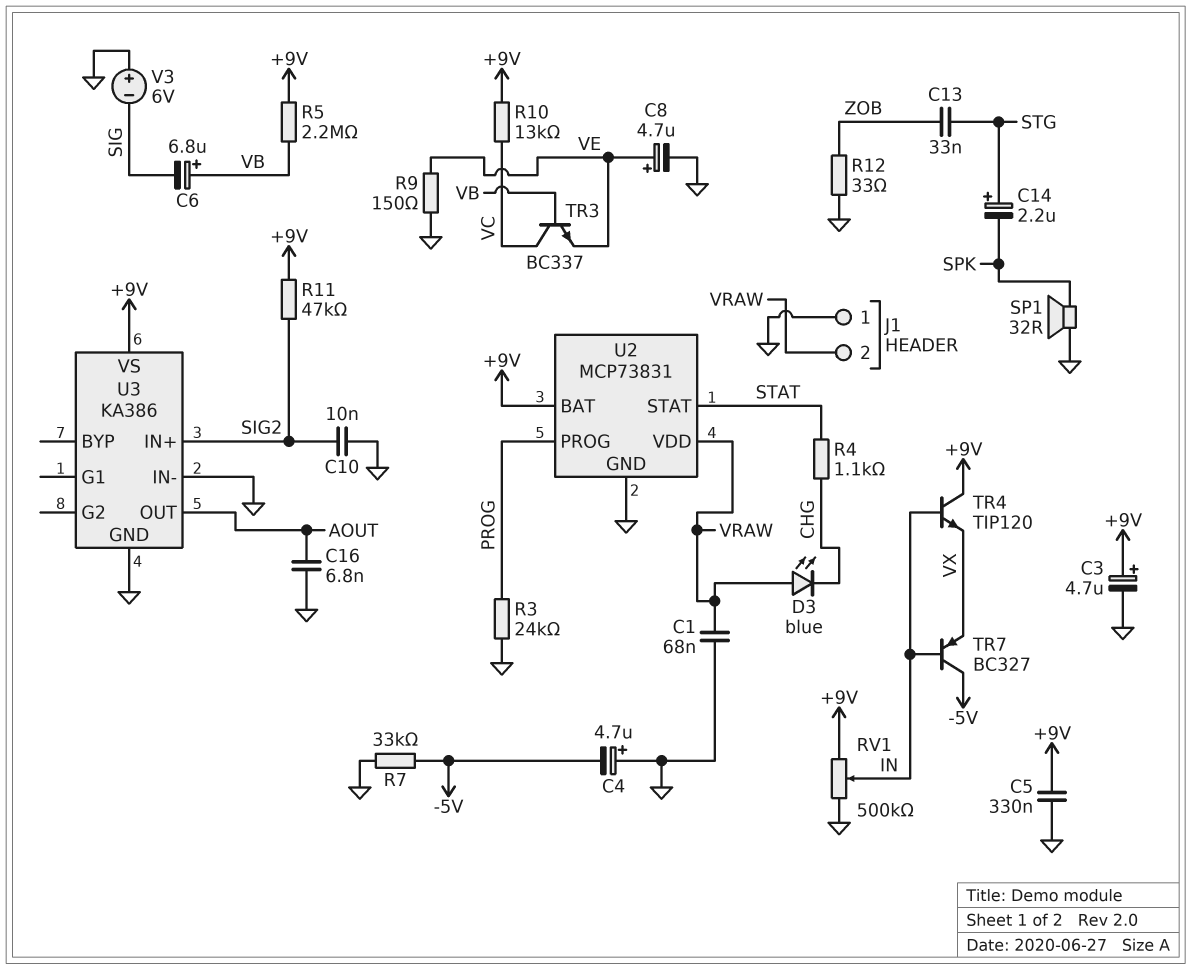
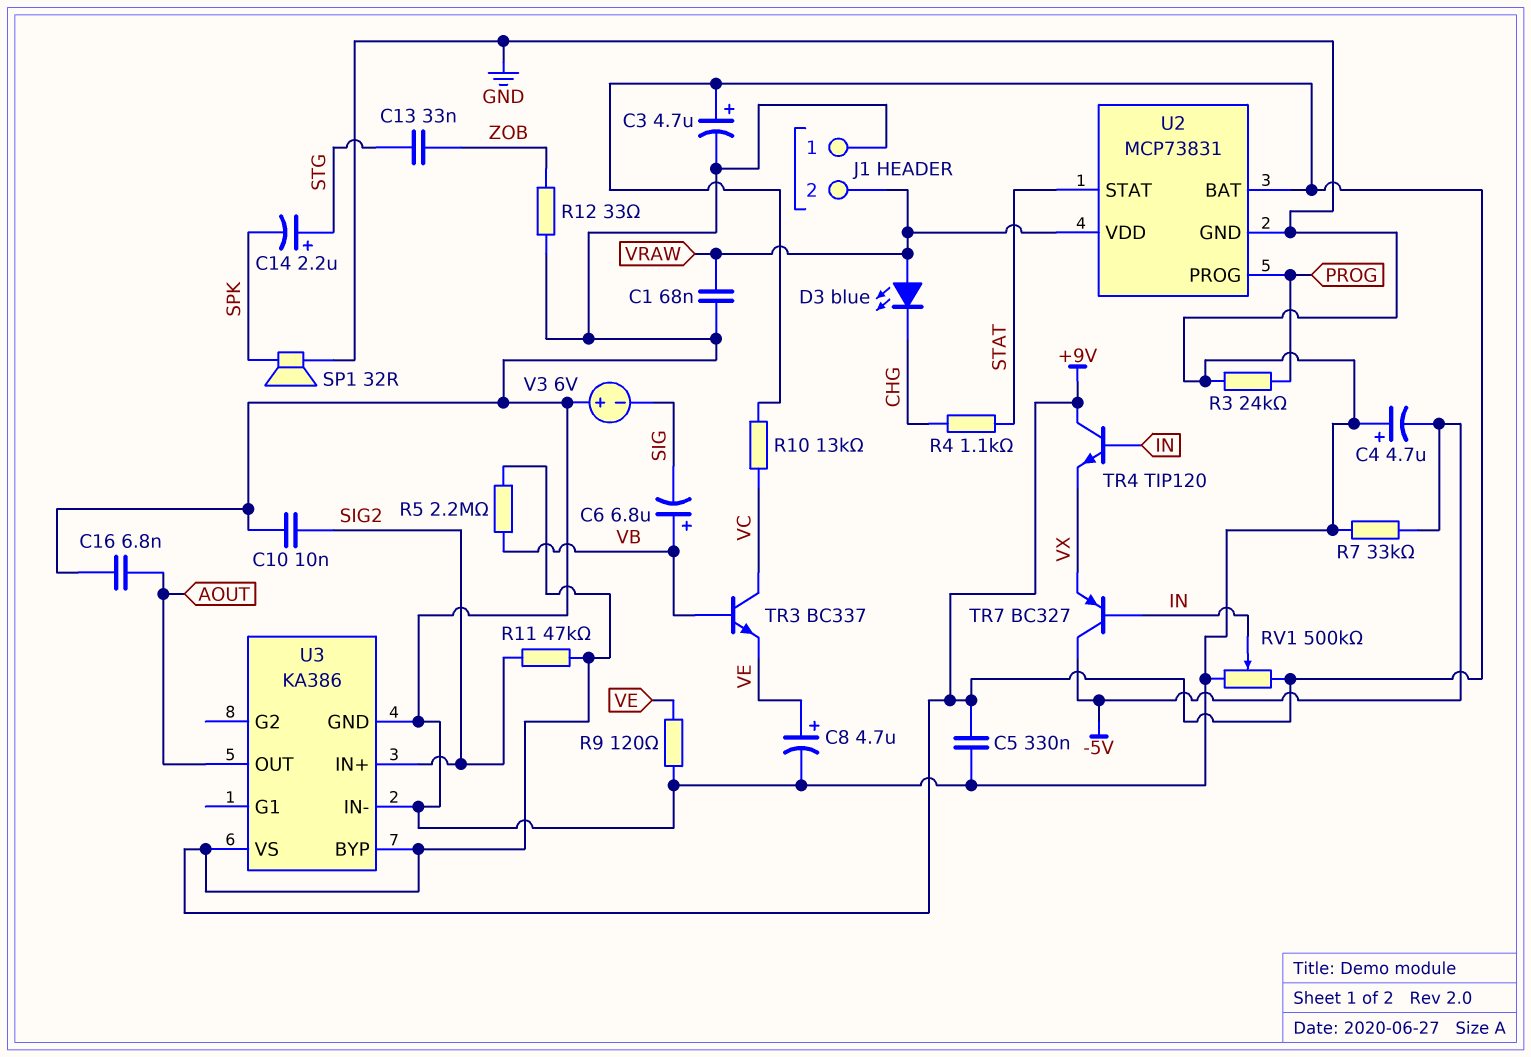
R9: 150 (GND, VE) -> 120 (GND, VE)
U3 pin BYP: none -> +9V

